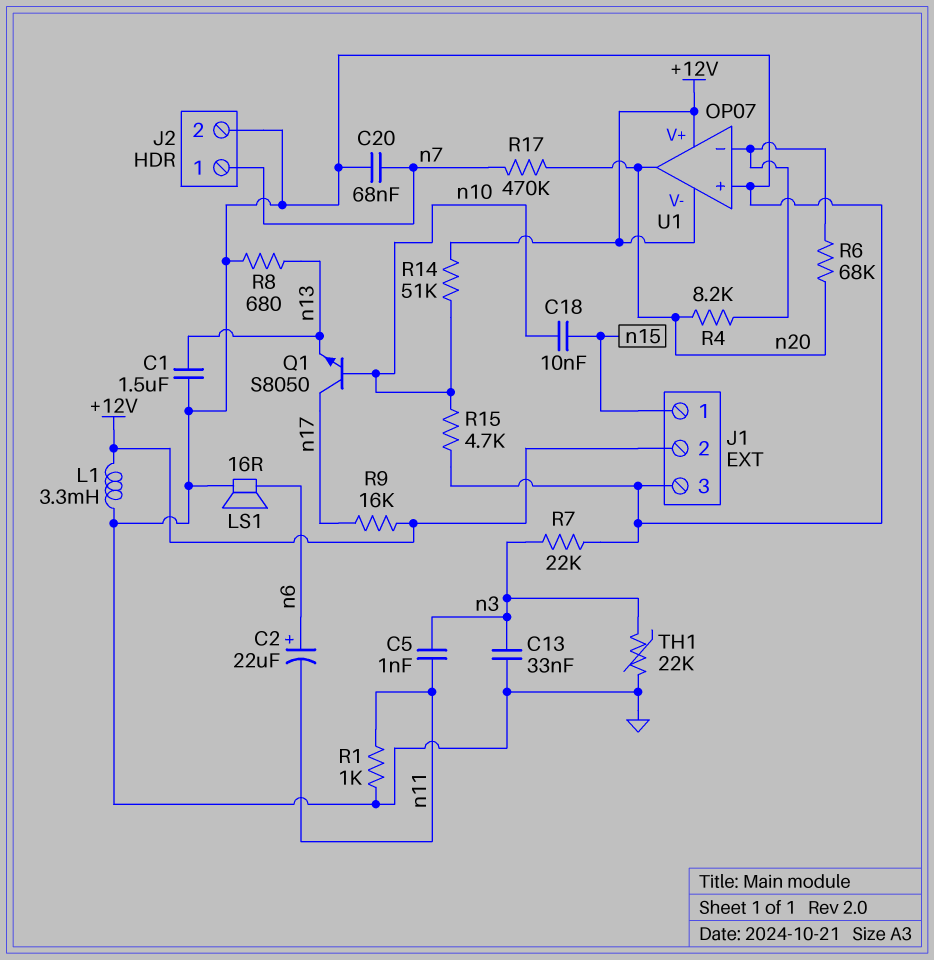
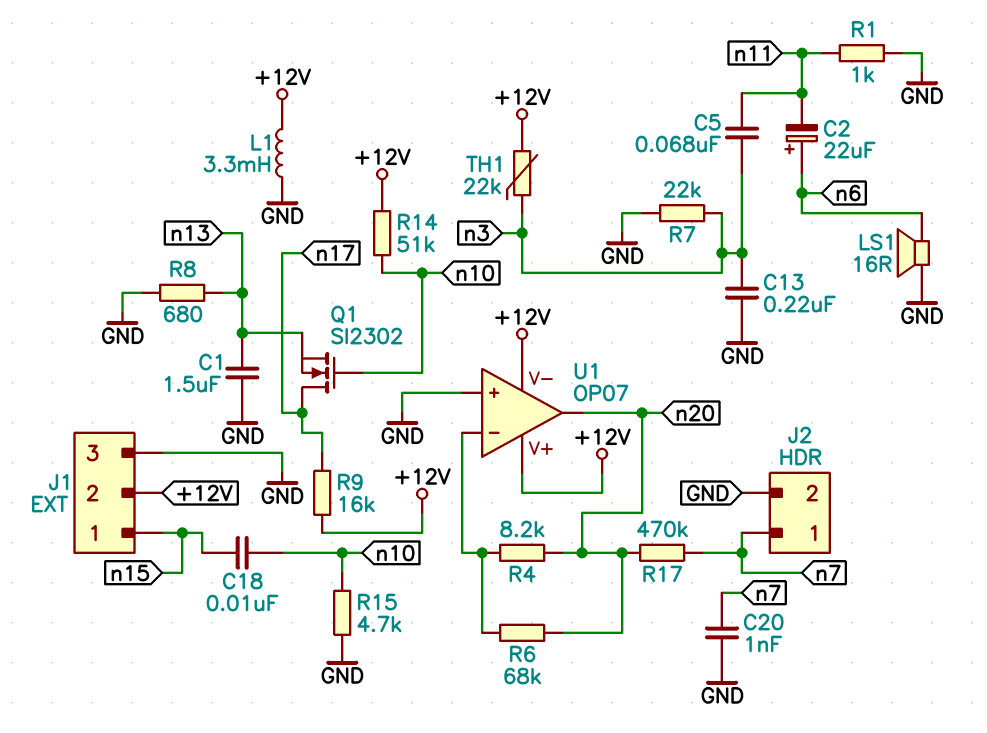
C5: 1nF (n3, n11) -> 68nF (n3, n11)
C13: 33nF (GND, n3) -> 220nF (GND, n3)
C20: 68nF (GND, n7) -> 1nF (GND, n7)
Q1: NPN S8050 (B n10, C n17, E n13) -> NMOS SI2302 (G n10, D n17, S n13)
TH1: 22k (GND, n3) -> 22k (+12V, n3)

